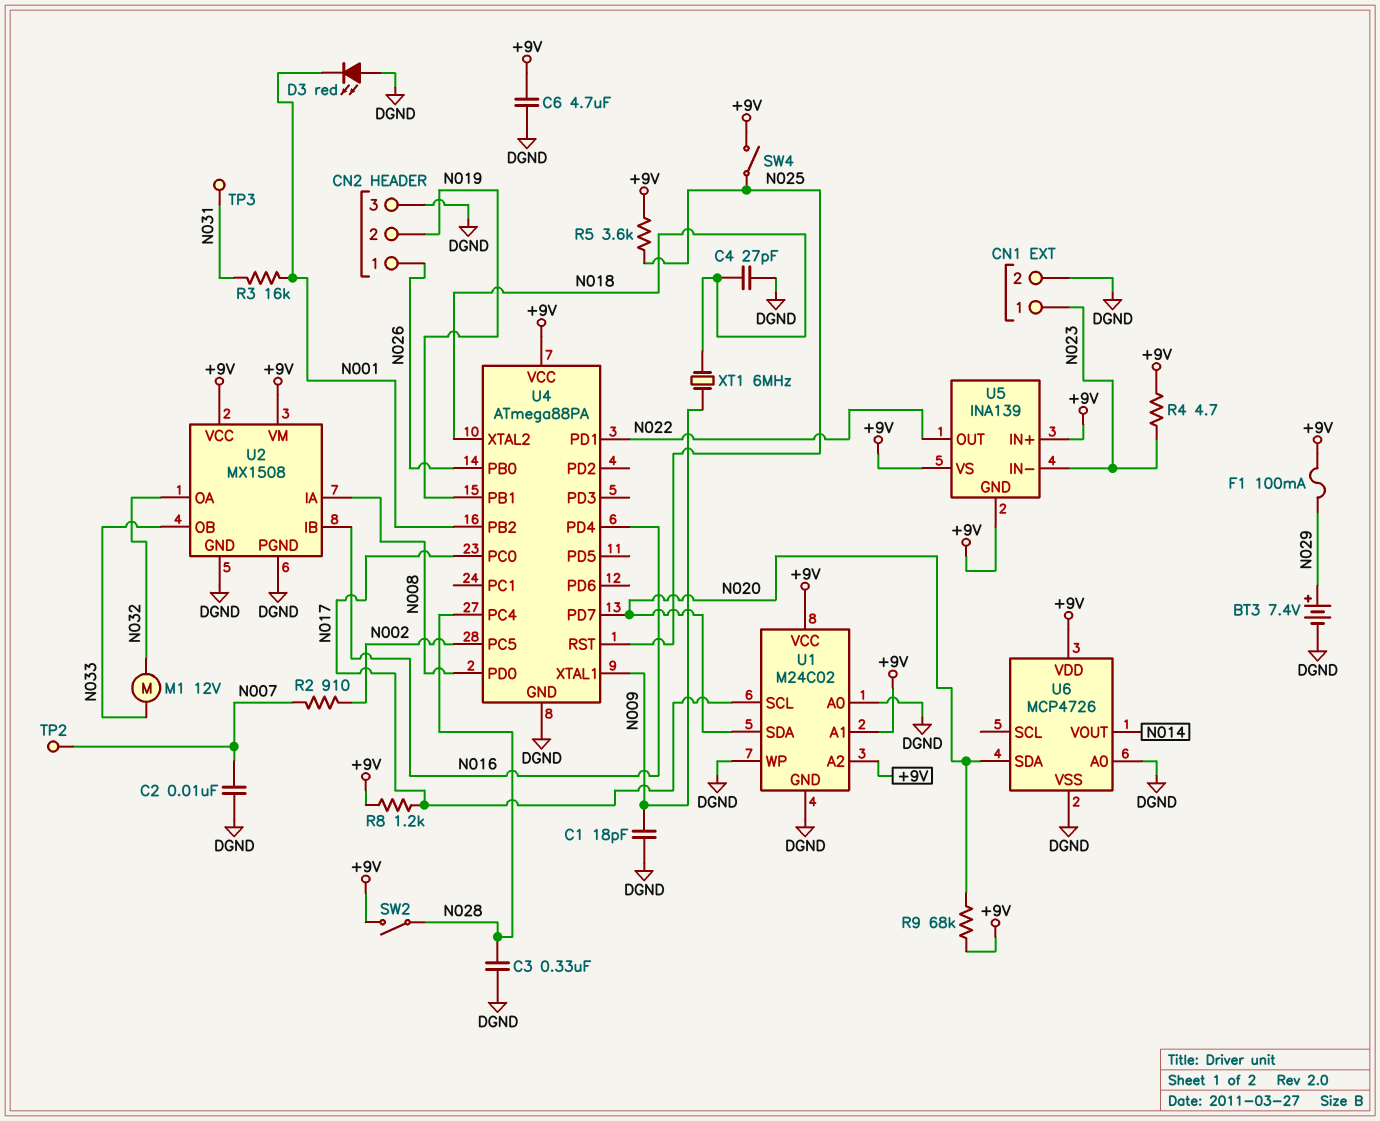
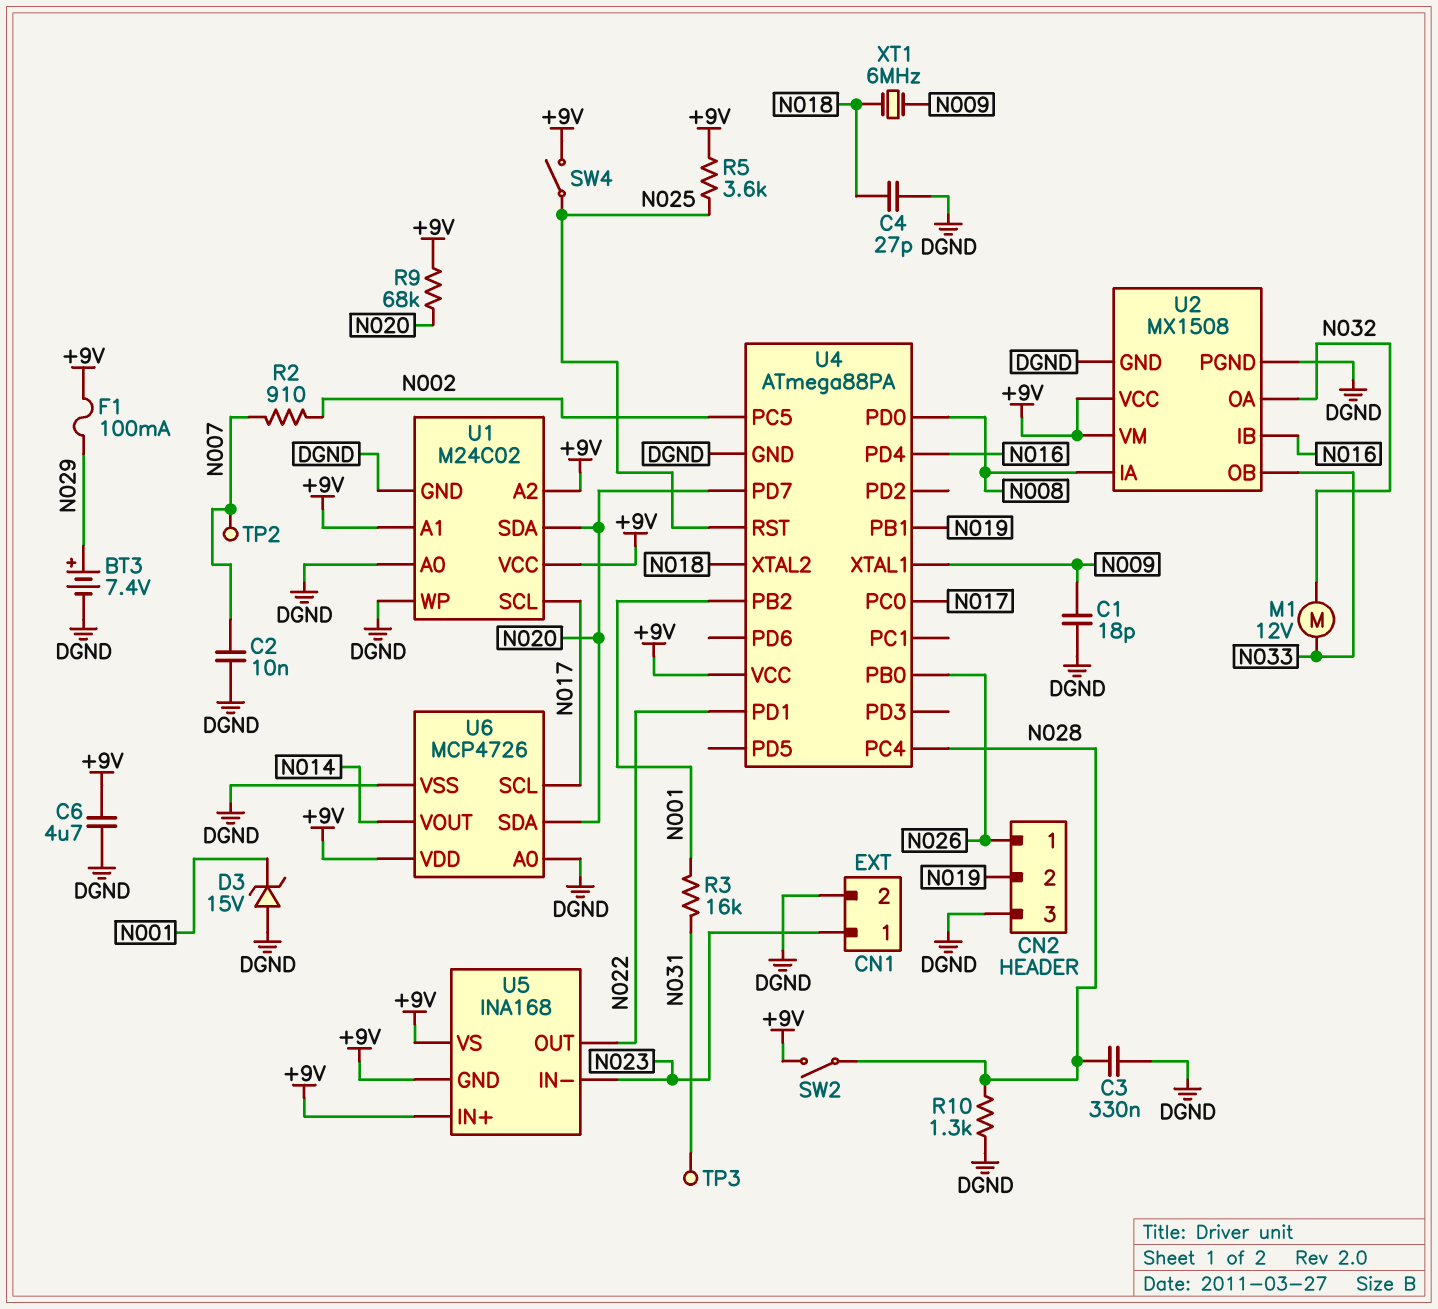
D3: LED red (A DGND, K N001) -> zener 15V (A DGND, K N001)
R4: 4.7 (+9V, N023) -> none
R8: 1.2k (+9V, N017) -> none
R10: none -> 1.3k (DGND, N028)
U5: INA139 -> INA168
U6 pin SCL: none -> N017

